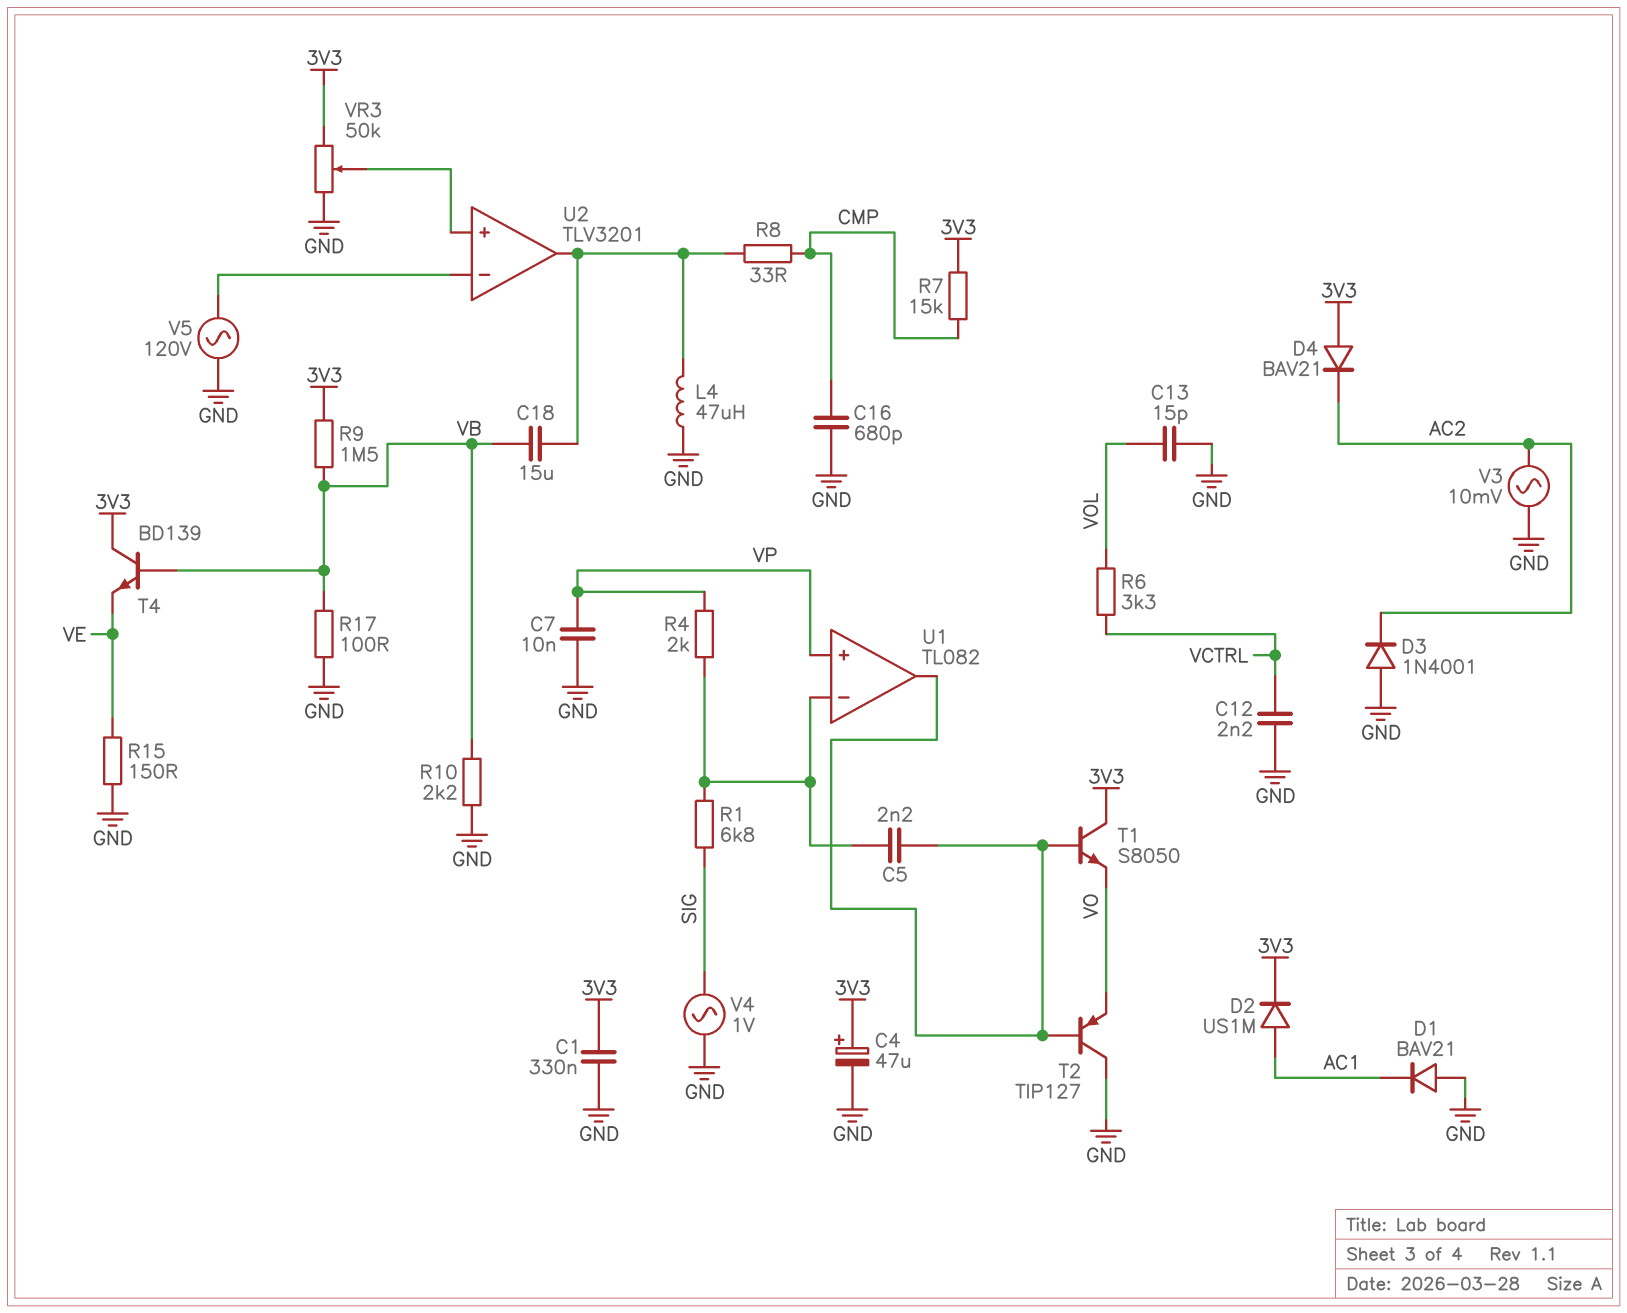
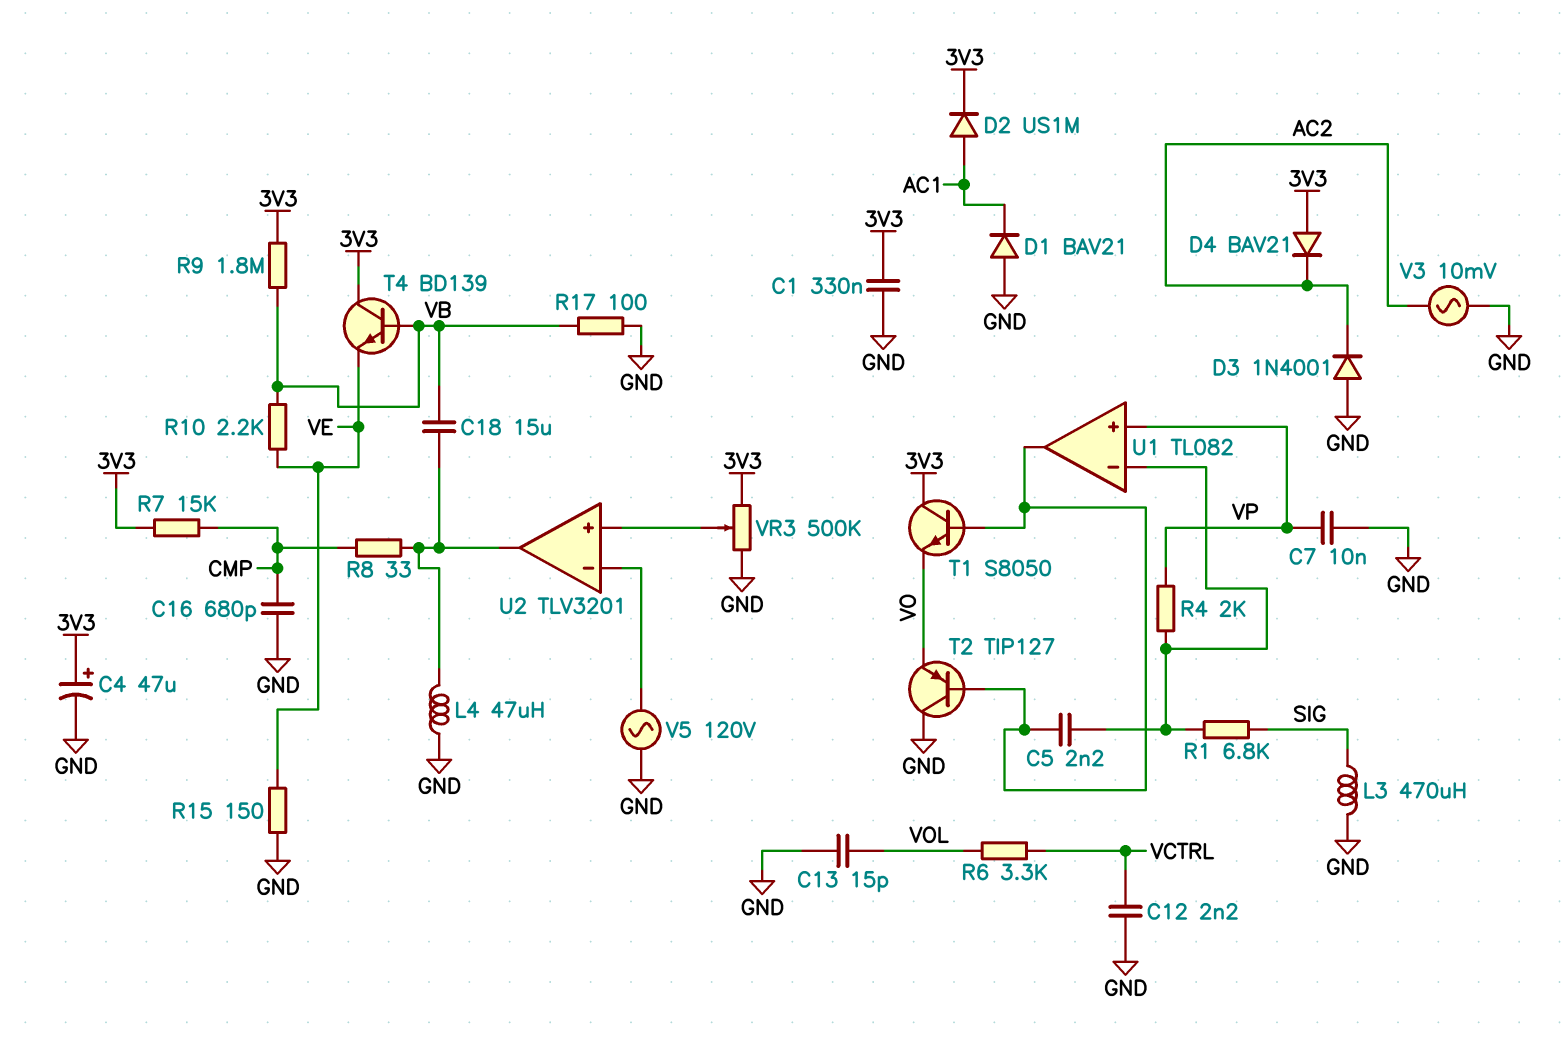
L3: none -> 470uH (GND, SIG)
R9: 1.5M (3V3, VB) -> 1.8M (3V3, VB)
R10: 2.2k (GND, VB) -> 2.2k (VB, VE)
V4: AC 1V (GND, SIG) -> none
VR3: 50k (3V3, GND, wiper U2/in+) -> 500k (3V3, GND, wiper U2/in+)

